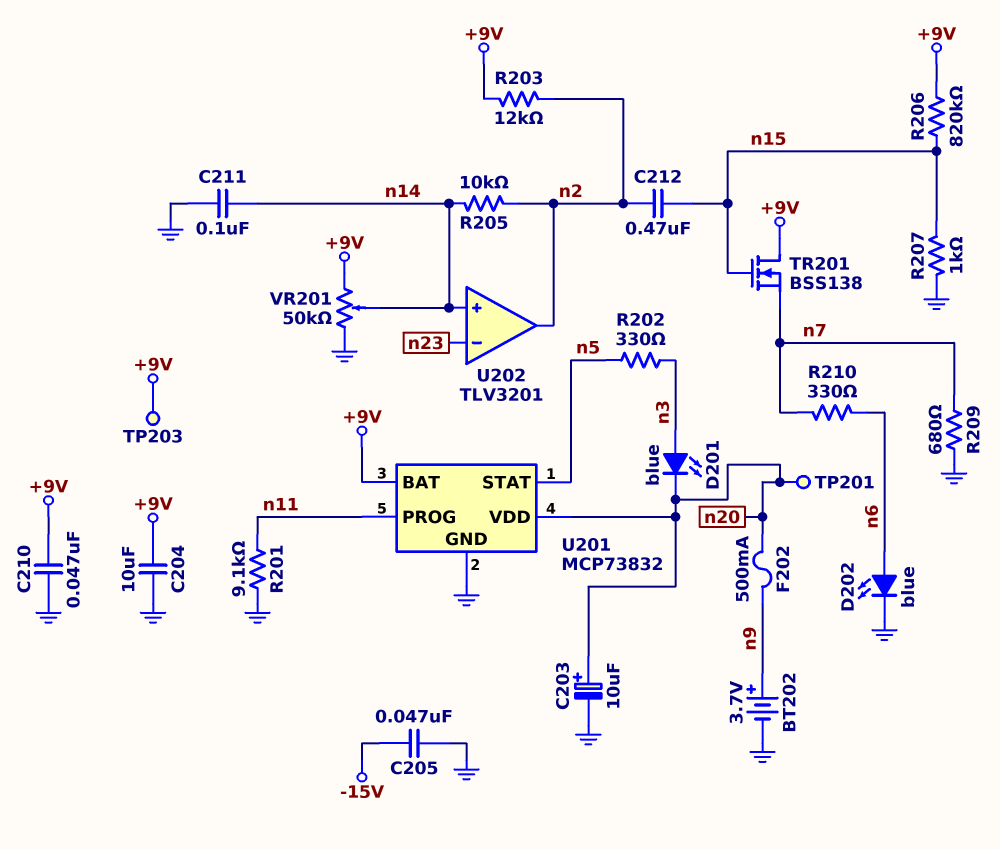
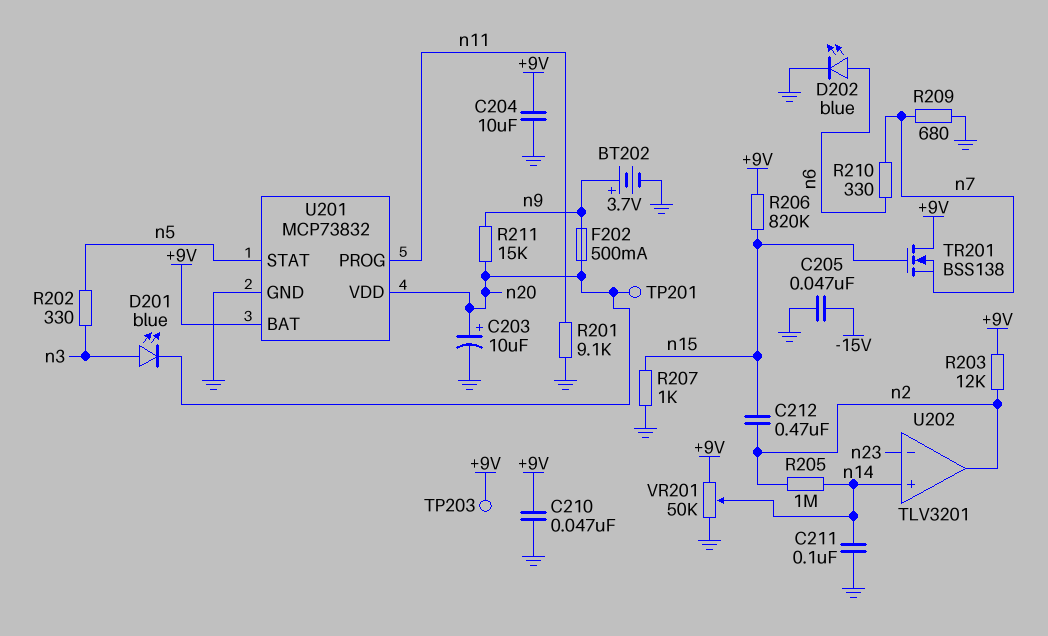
R205: 10k (n2, n14) -> 1M (n2, n14)
R211: none -> 15k (n9, n20)

